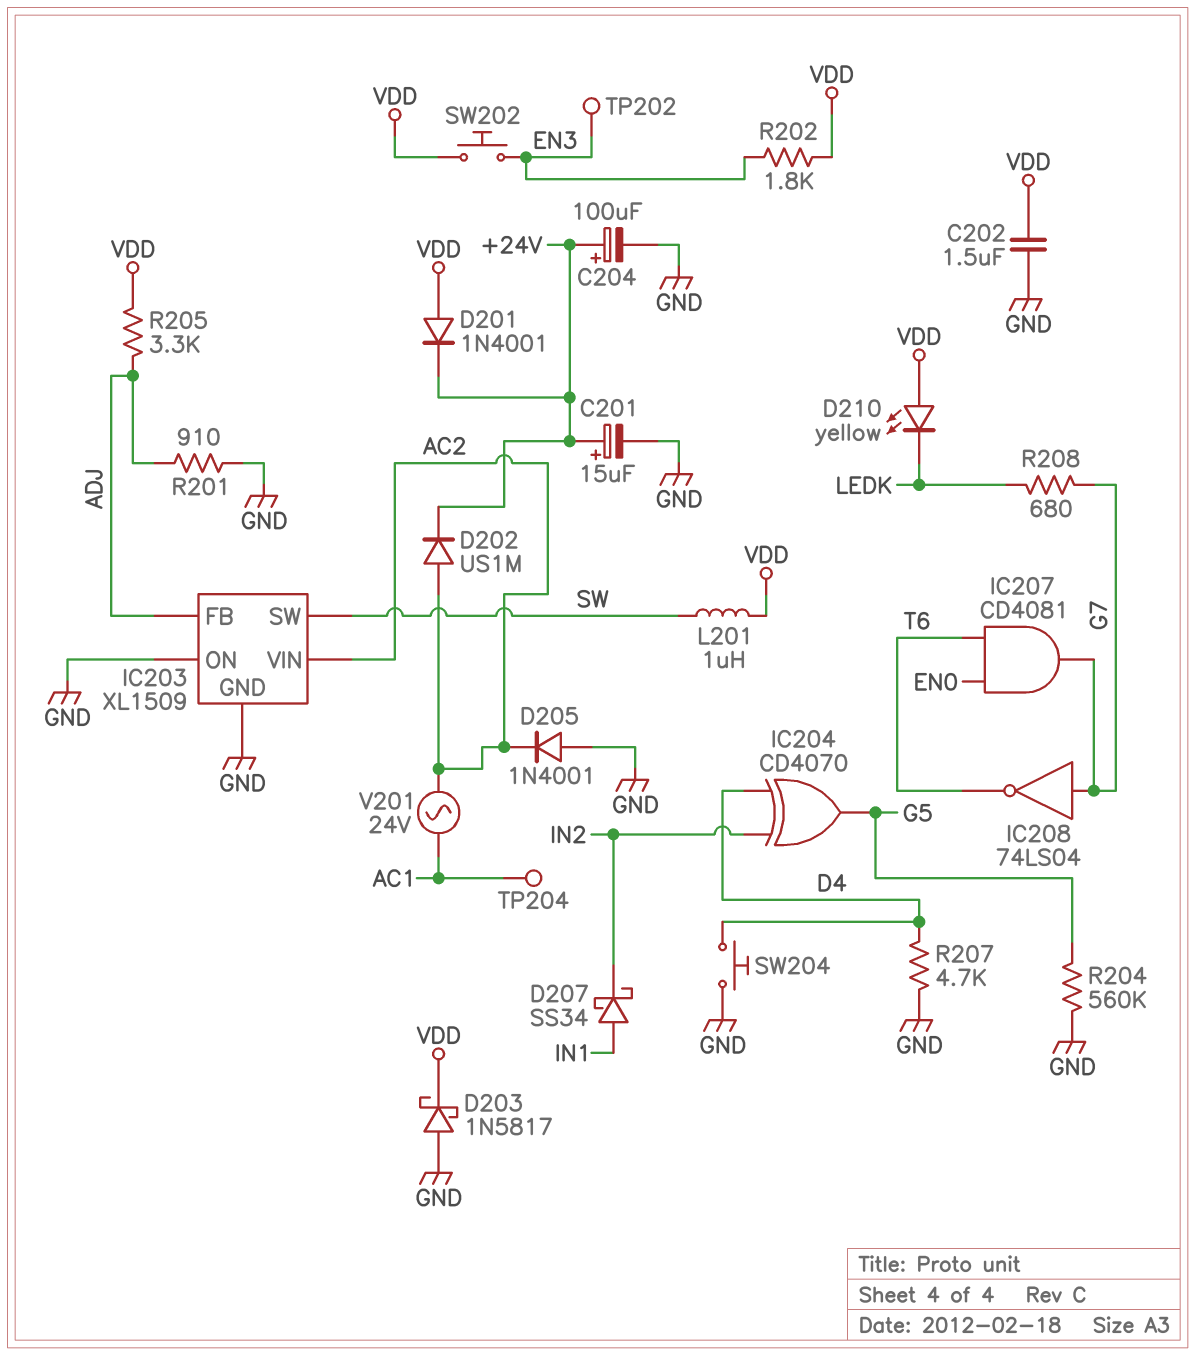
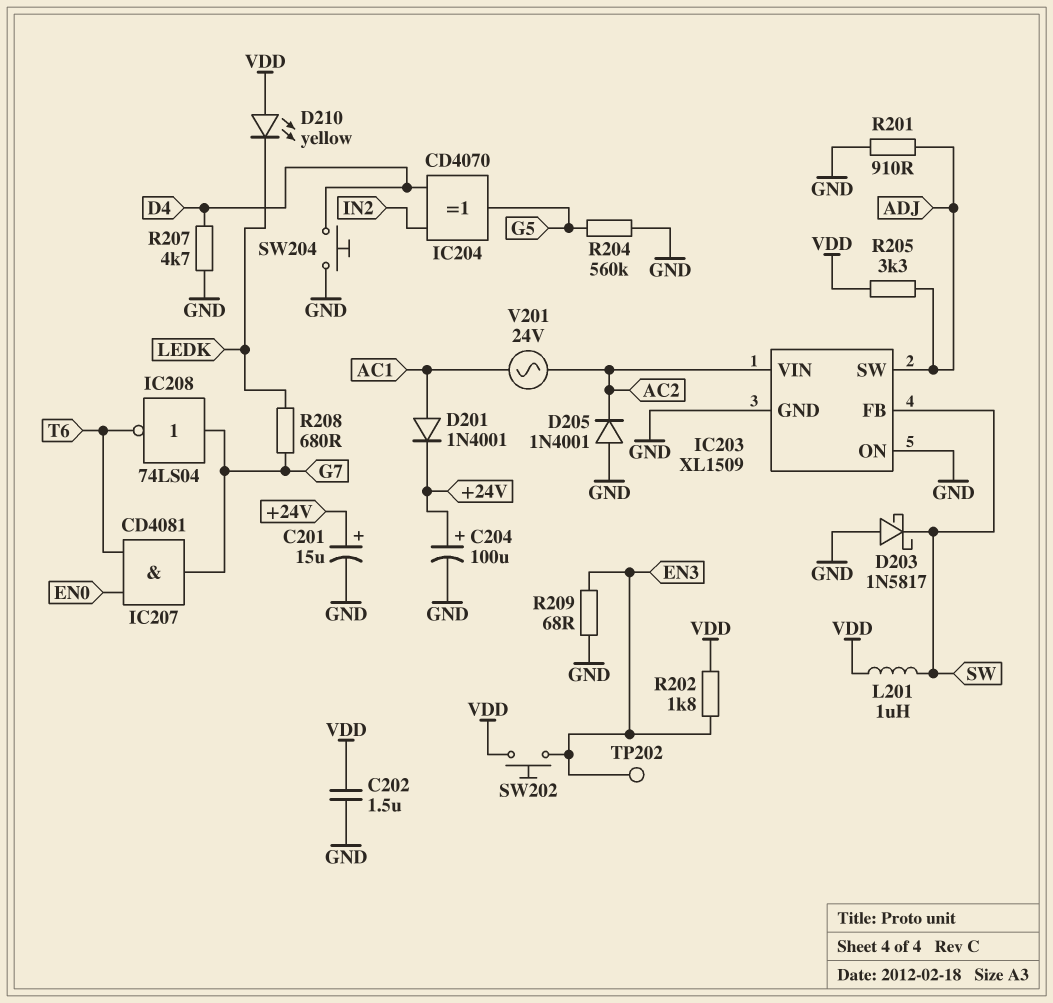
D201: diode 1N4001 (A VDD, K +24V) -> diode 1N4001 (A AC1, K +24V)
D202: diode US1M (A AC2, K +24V) -> none
D203: schottky 1N5817 (A GND, K VDD) -> schottky 1N5817 (A GND, K SW)
D207: schottky SS34 (A IN1, K IN2) -> none
IC203 pin FB: ADJ -> SW
IC203 pin SW: SW -> ADJ
R209: none -> 68 (EN3, GND)
TP204: test point (AC1) -> none

